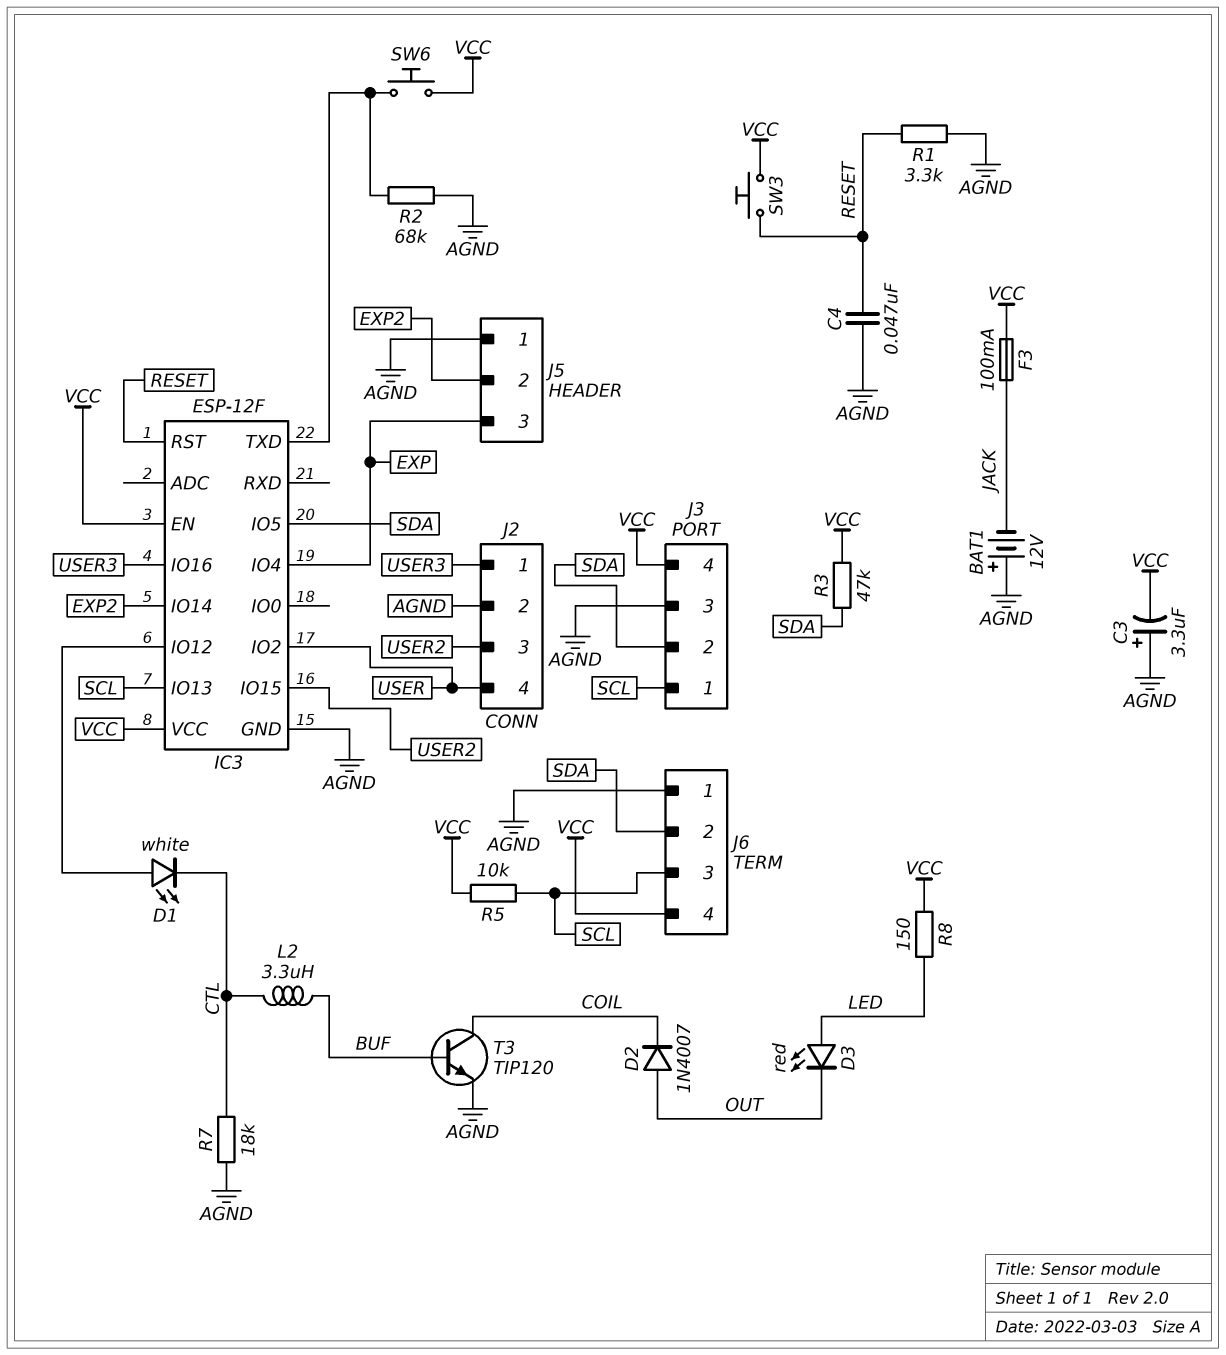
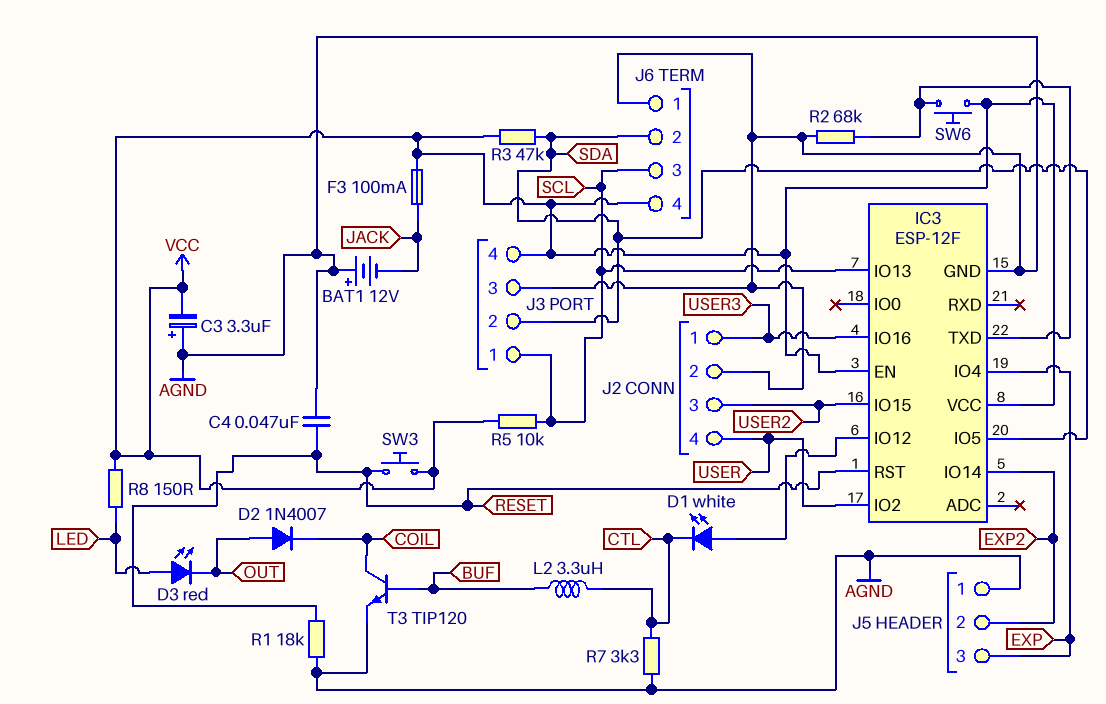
R1: 3.3k (AGND, RESET) -> 18k (AGND, RESET)
R7: 18k (AGND, CTL) -> 3.3k (AGND, CTL)

